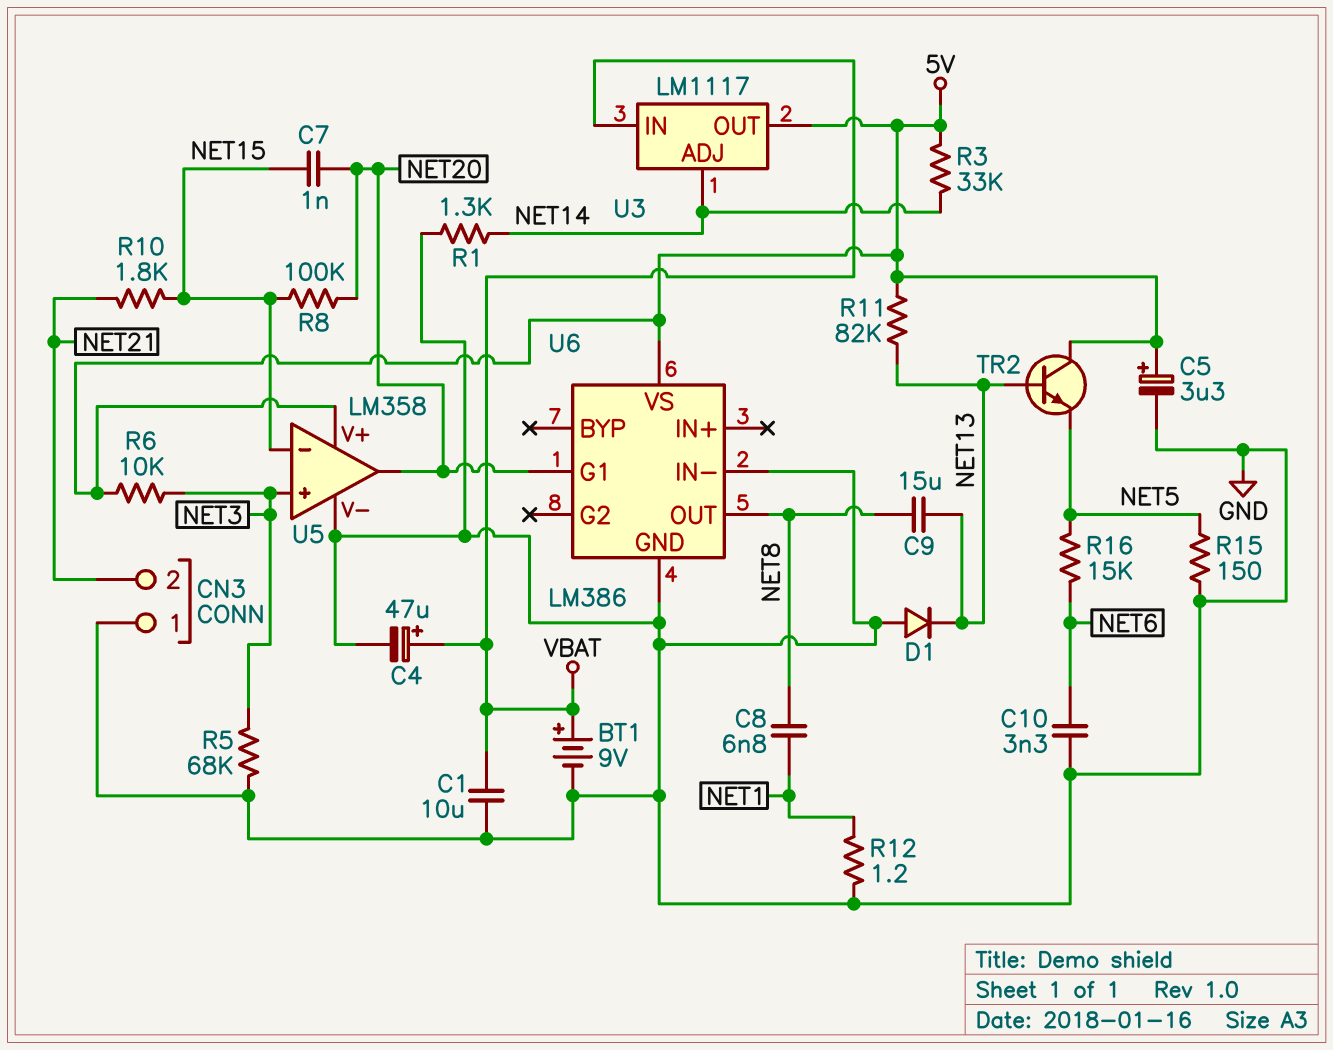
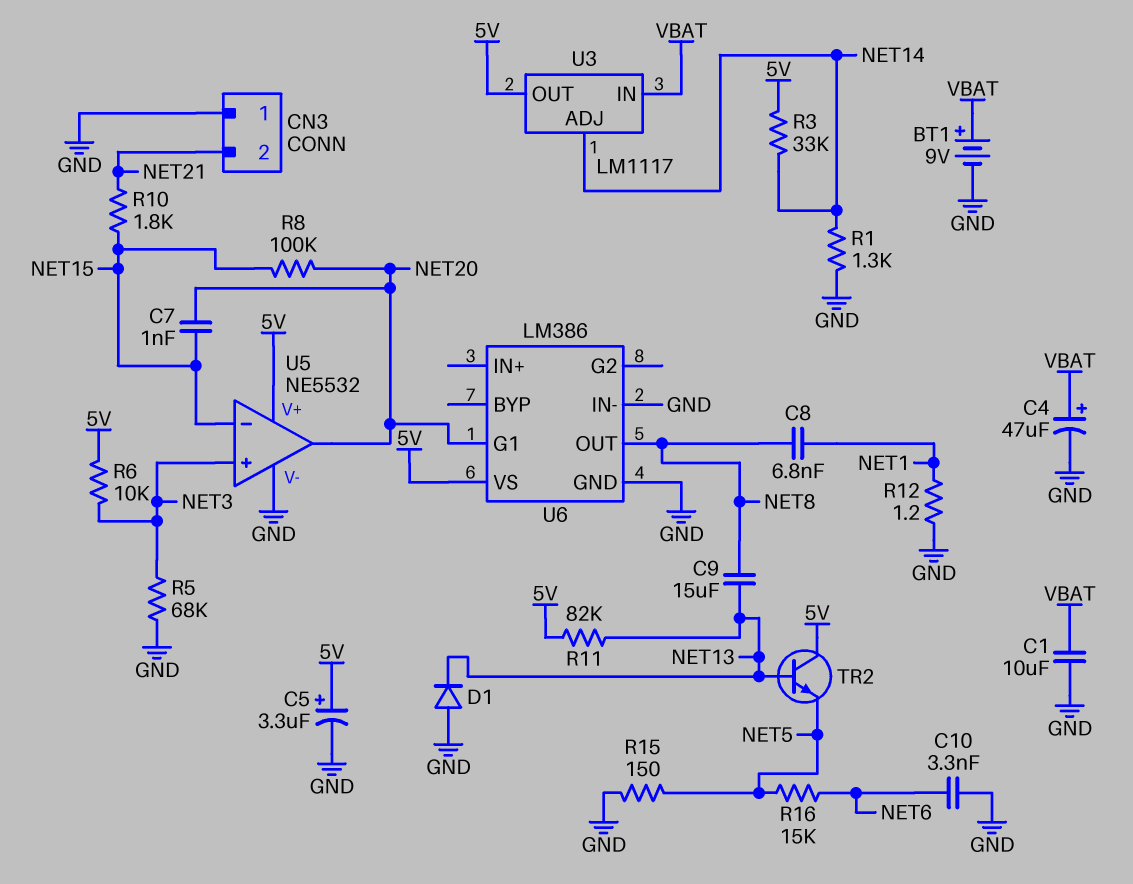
U5: LM358 -> NE5532

